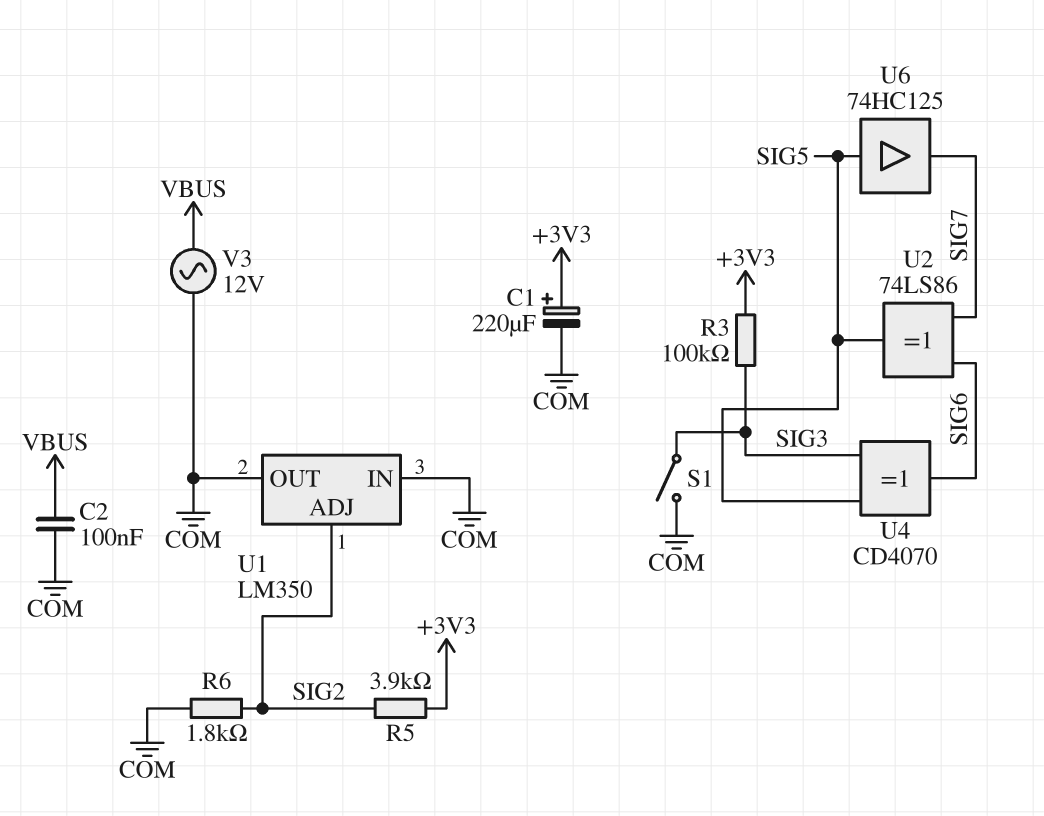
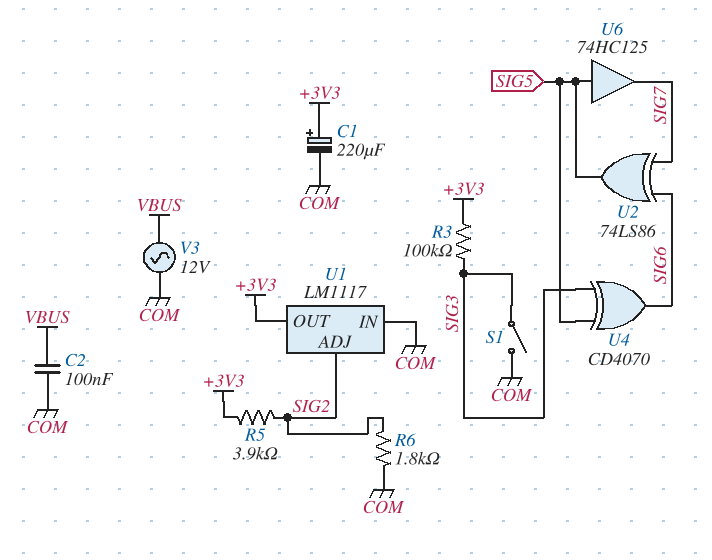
U1: LM350 -> LM1117
U1 pin OUT: COM -> +3V3

